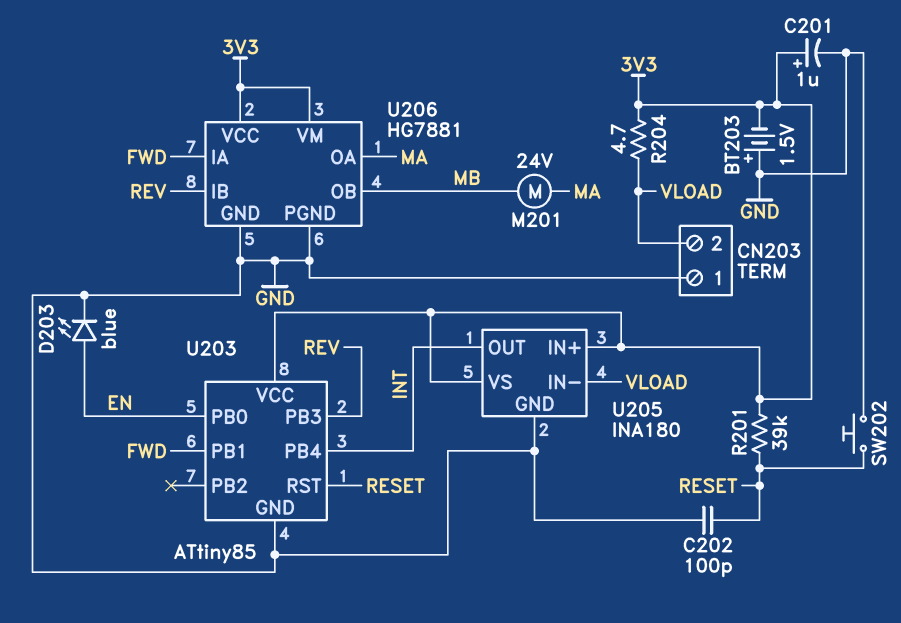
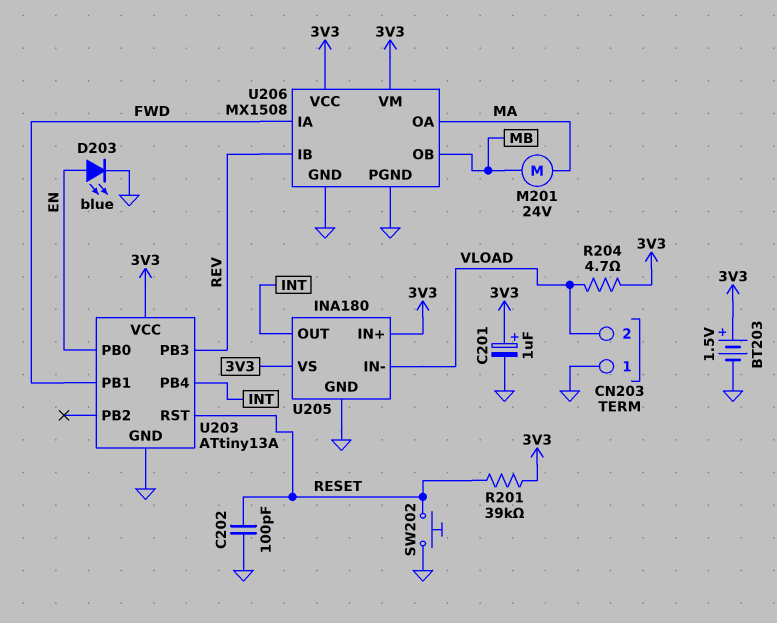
BT203: 1.5V (plus GND, minus 3V3) -> 1.5V (plus 3V3, minus GND)
U203: ATtiny85 -> ATtiny13A
U206: HG7881 -> MX1508

